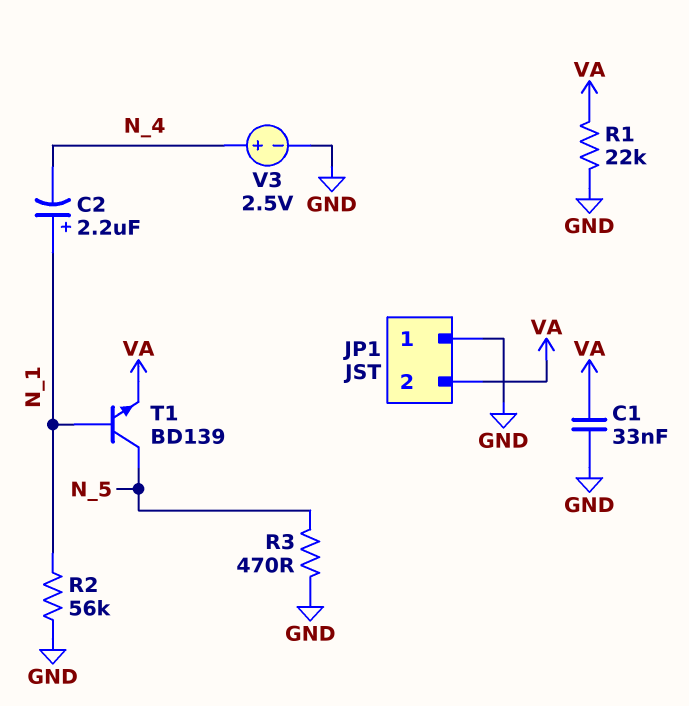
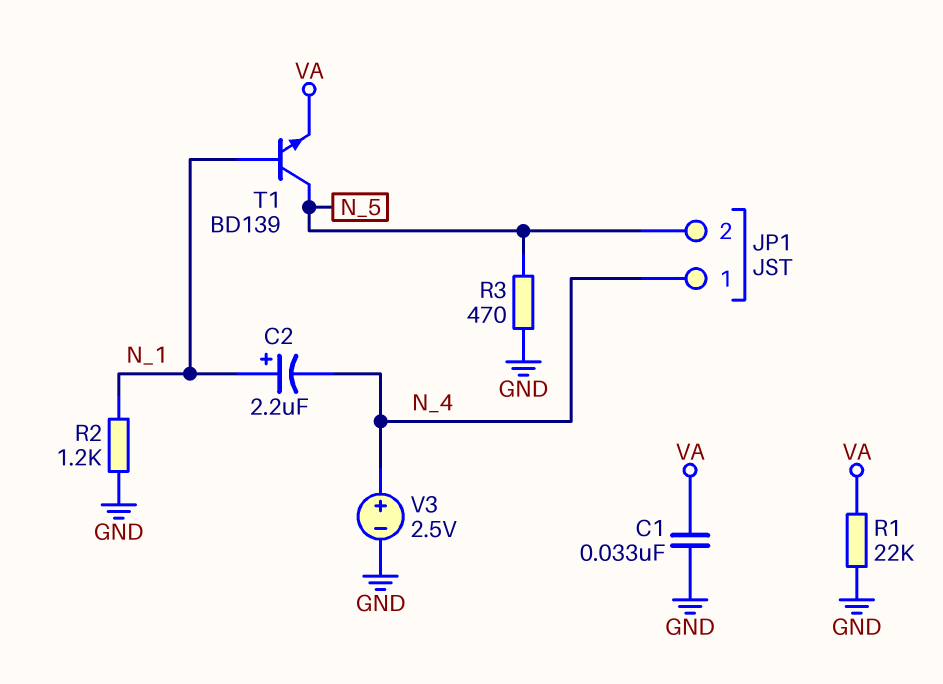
JP1 pin 1: GND -> N_4
JP1 pin 2: VA -> N_5
R2: 56k (GND, N_1) -> 1.2k (GND, N_1)

